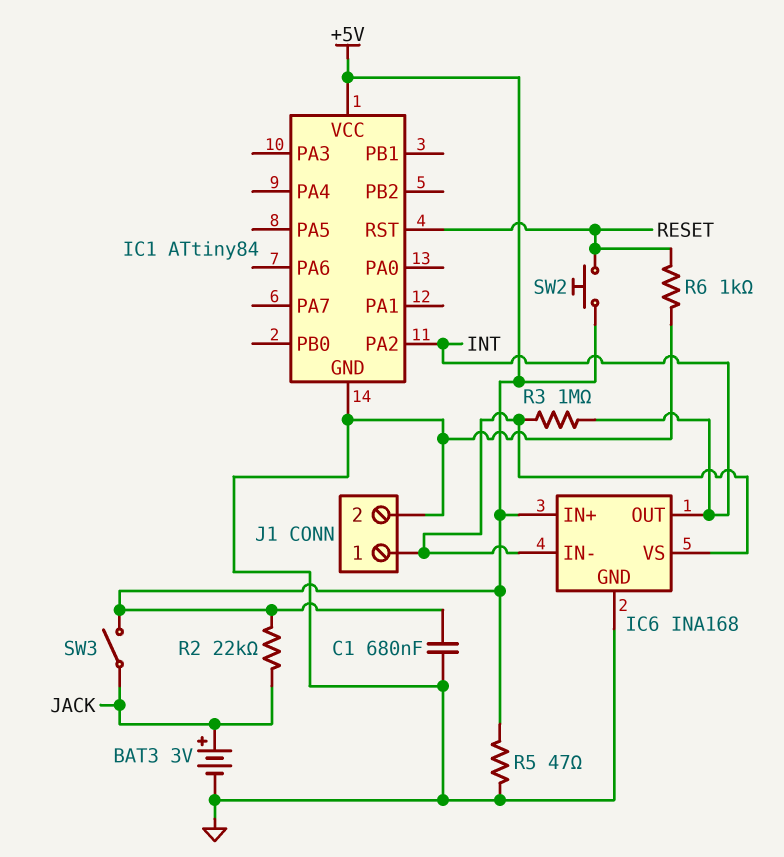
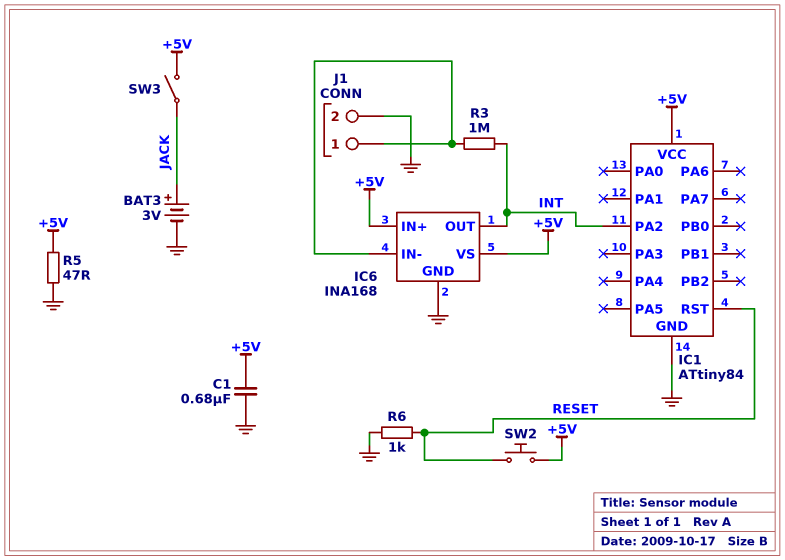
IC6 pin VS: IC6/IN- -> +5V
R2: 22k (+5V, JACK) -> none

